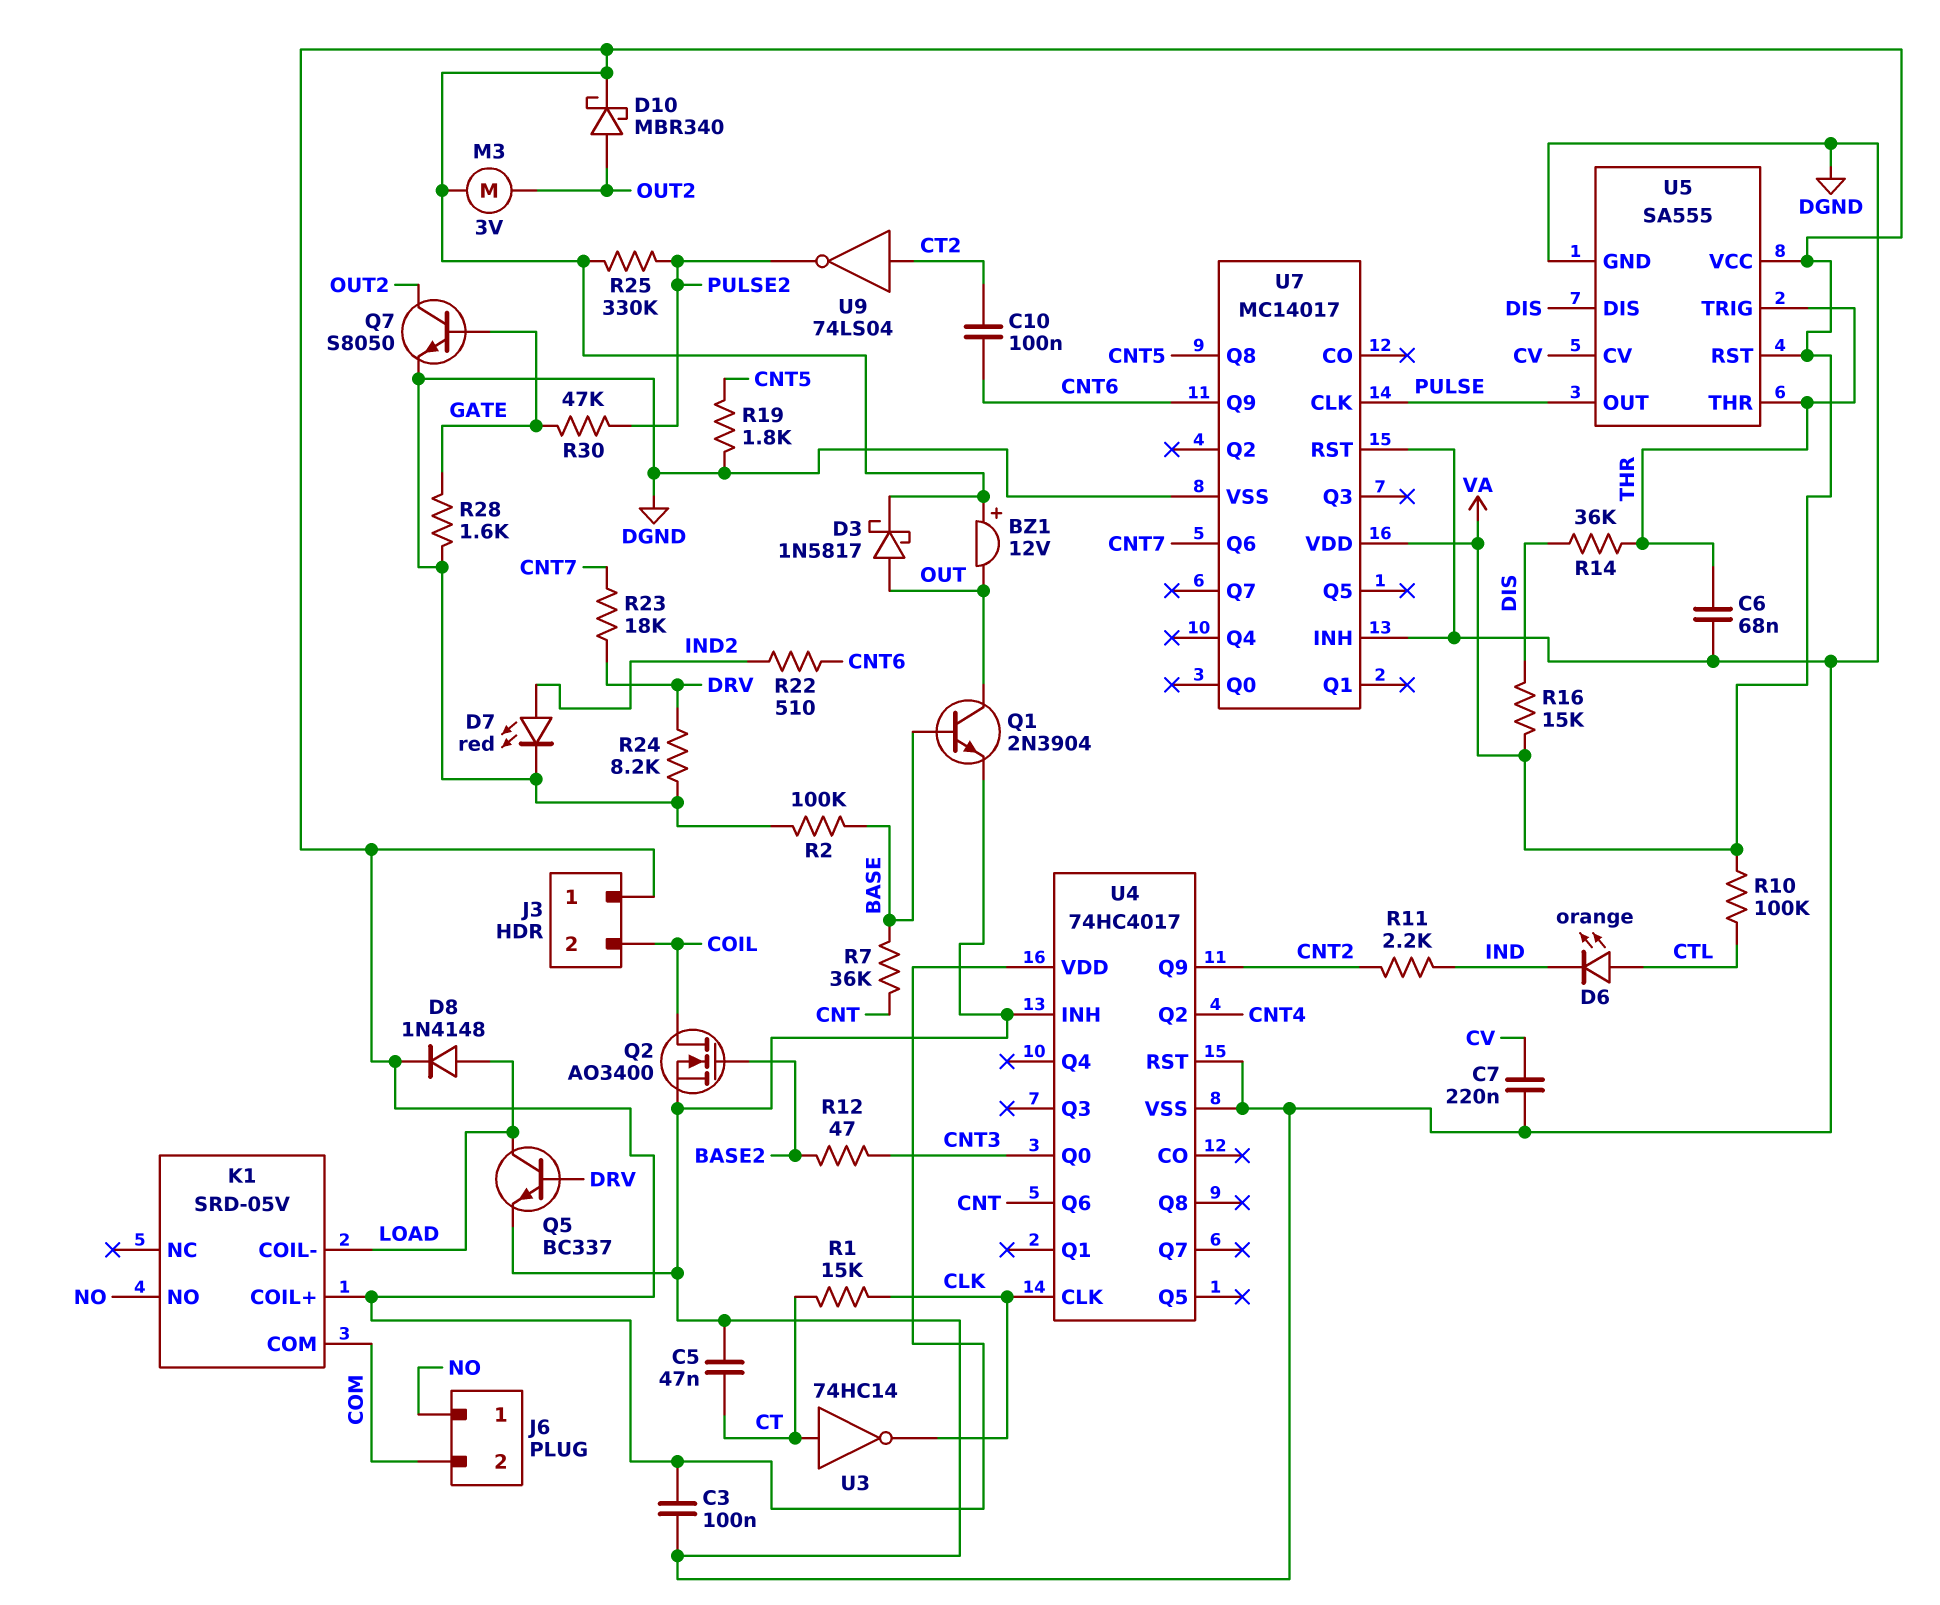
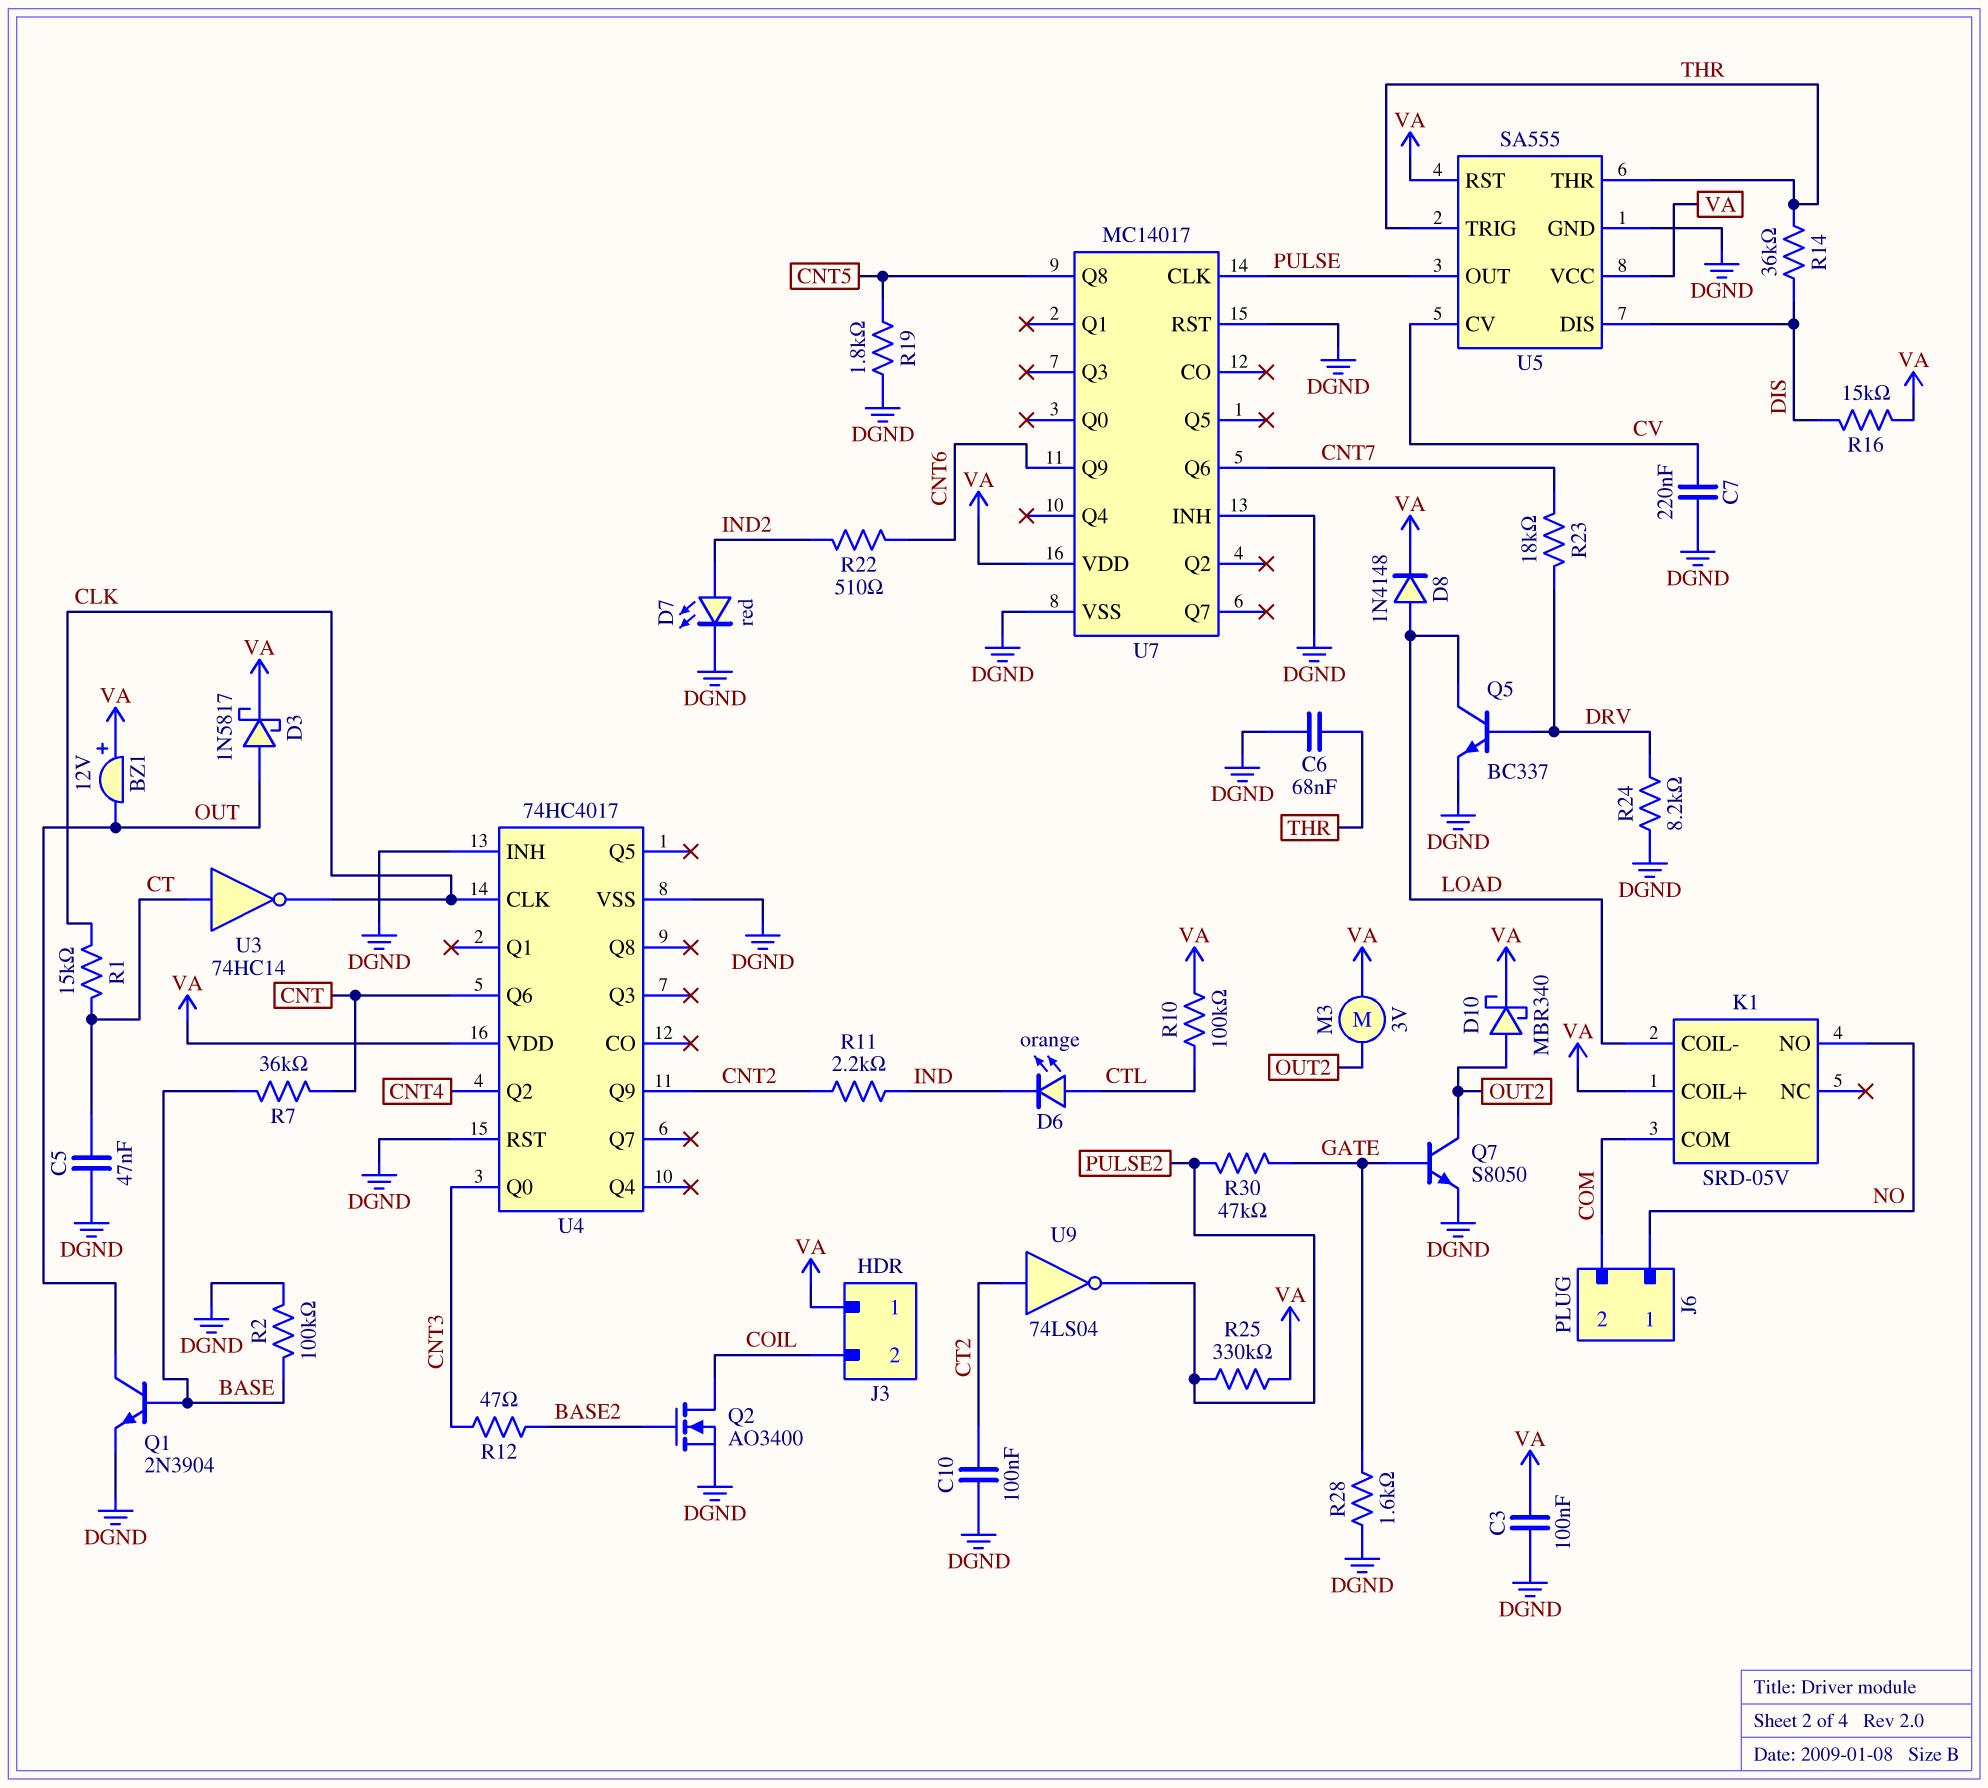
C10: 100nF (CNT6, CT2) -> 100nF (CT2, DGND)

